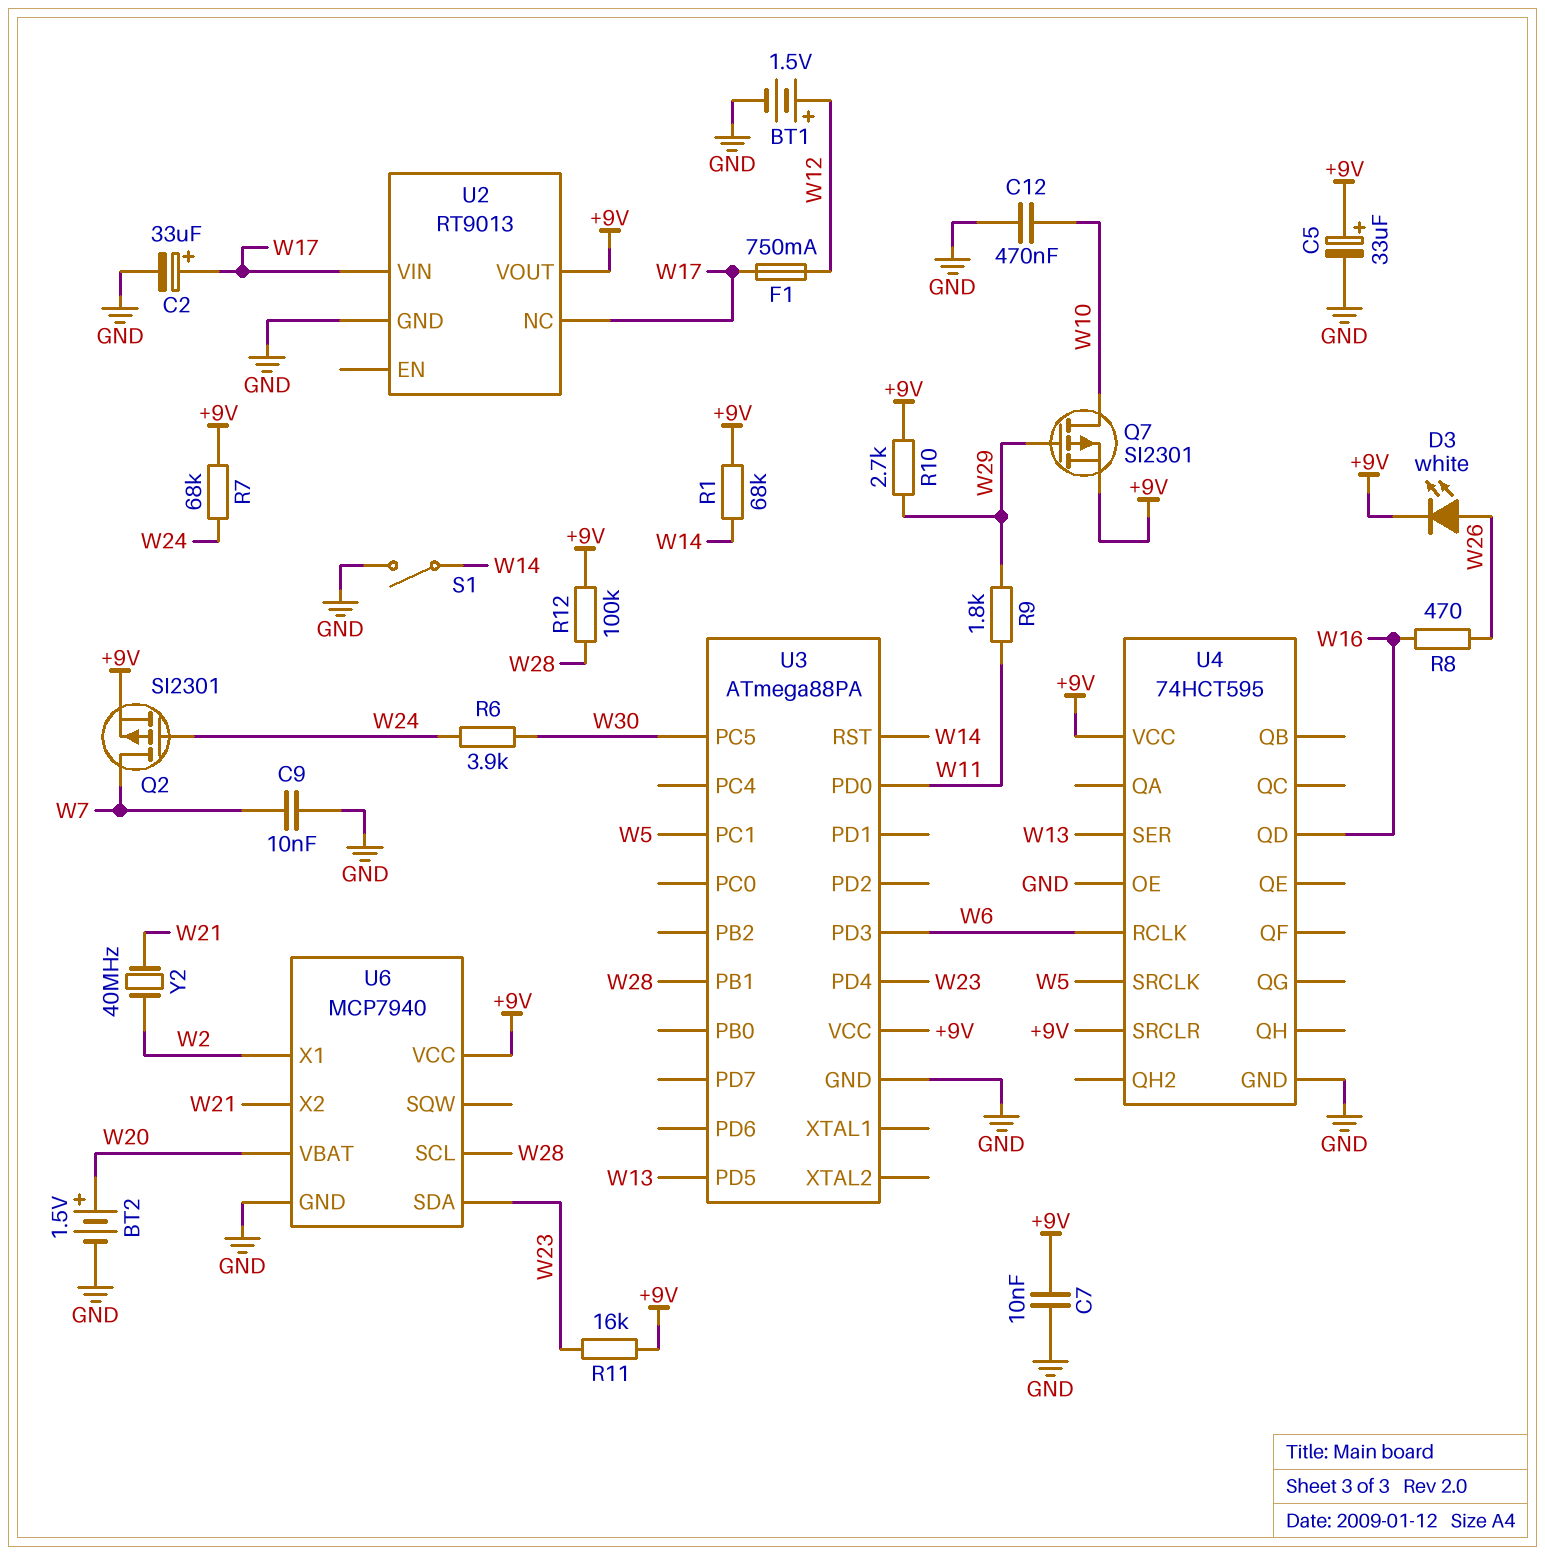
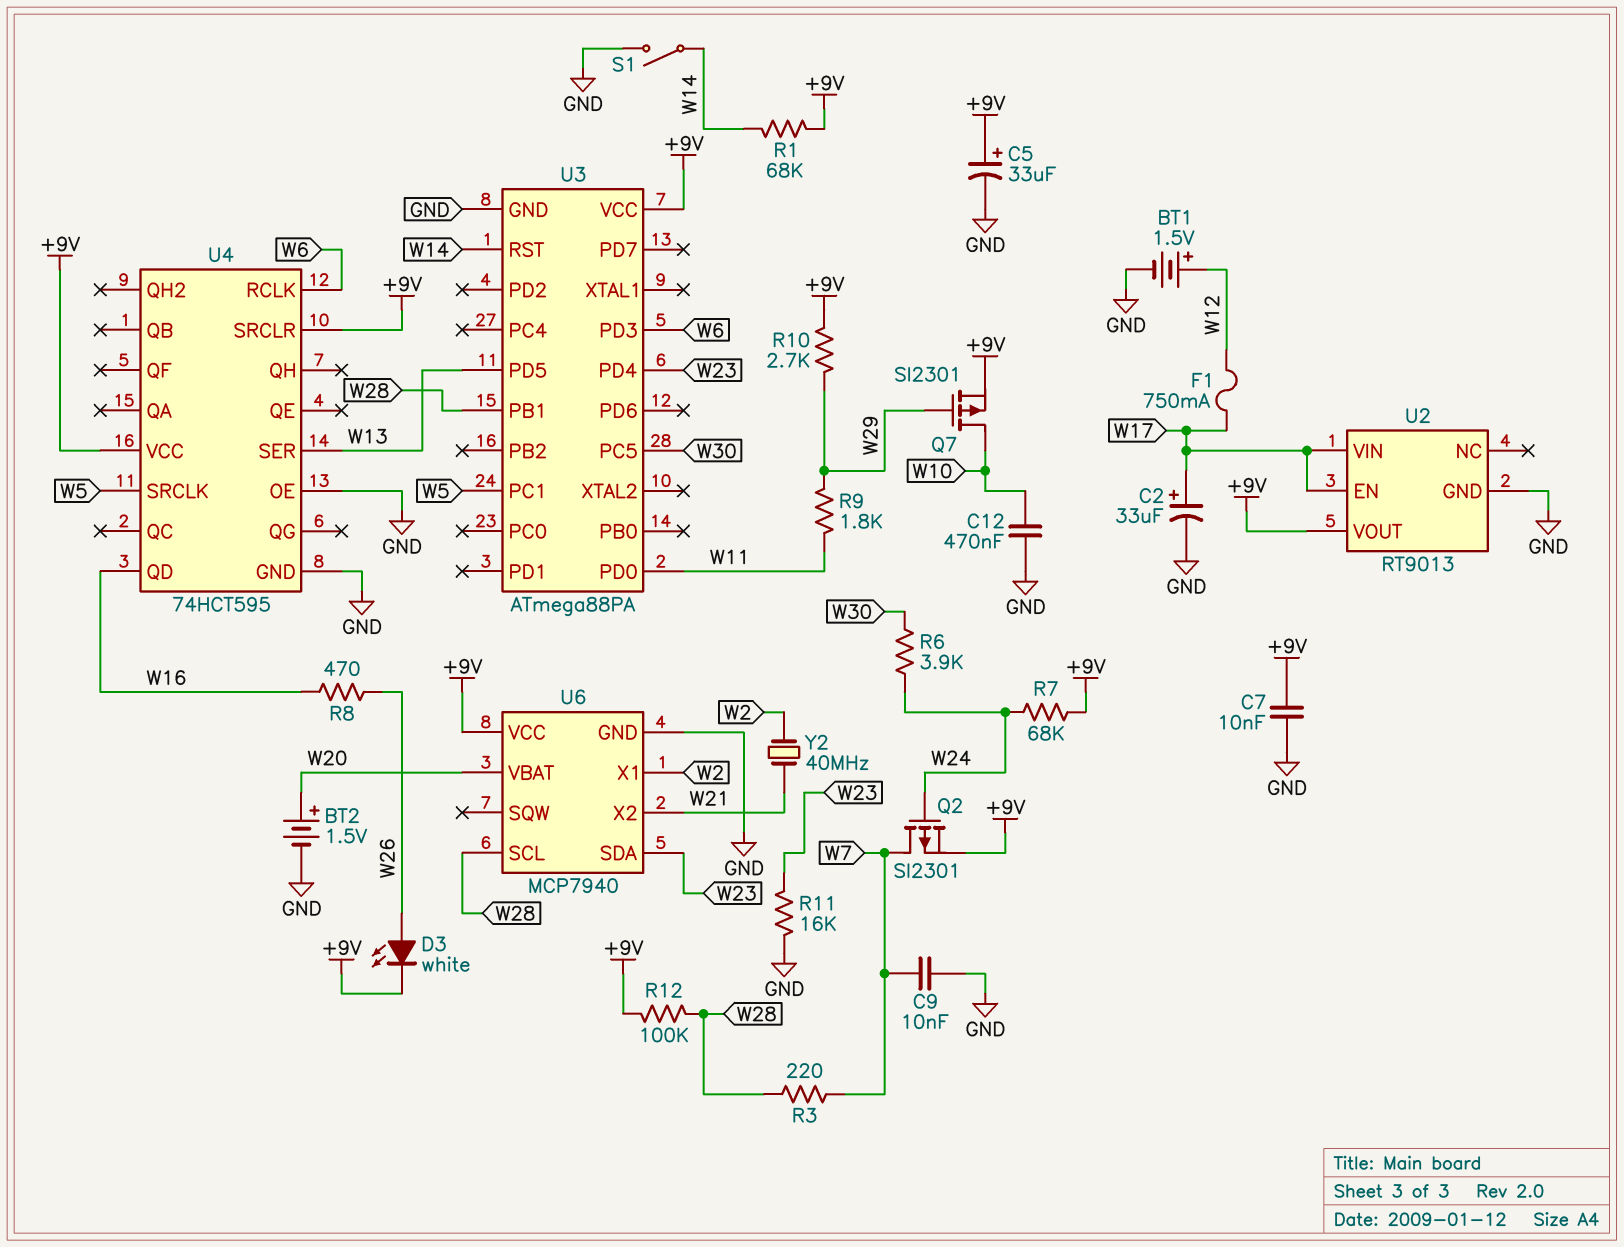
R3: none -> 220 (W7, W28)
R11: 16k (+9V, W23) -> 16k (GND, W23)
U2 pin EN: none -> W17
U2 pin NC: W17 -> none

